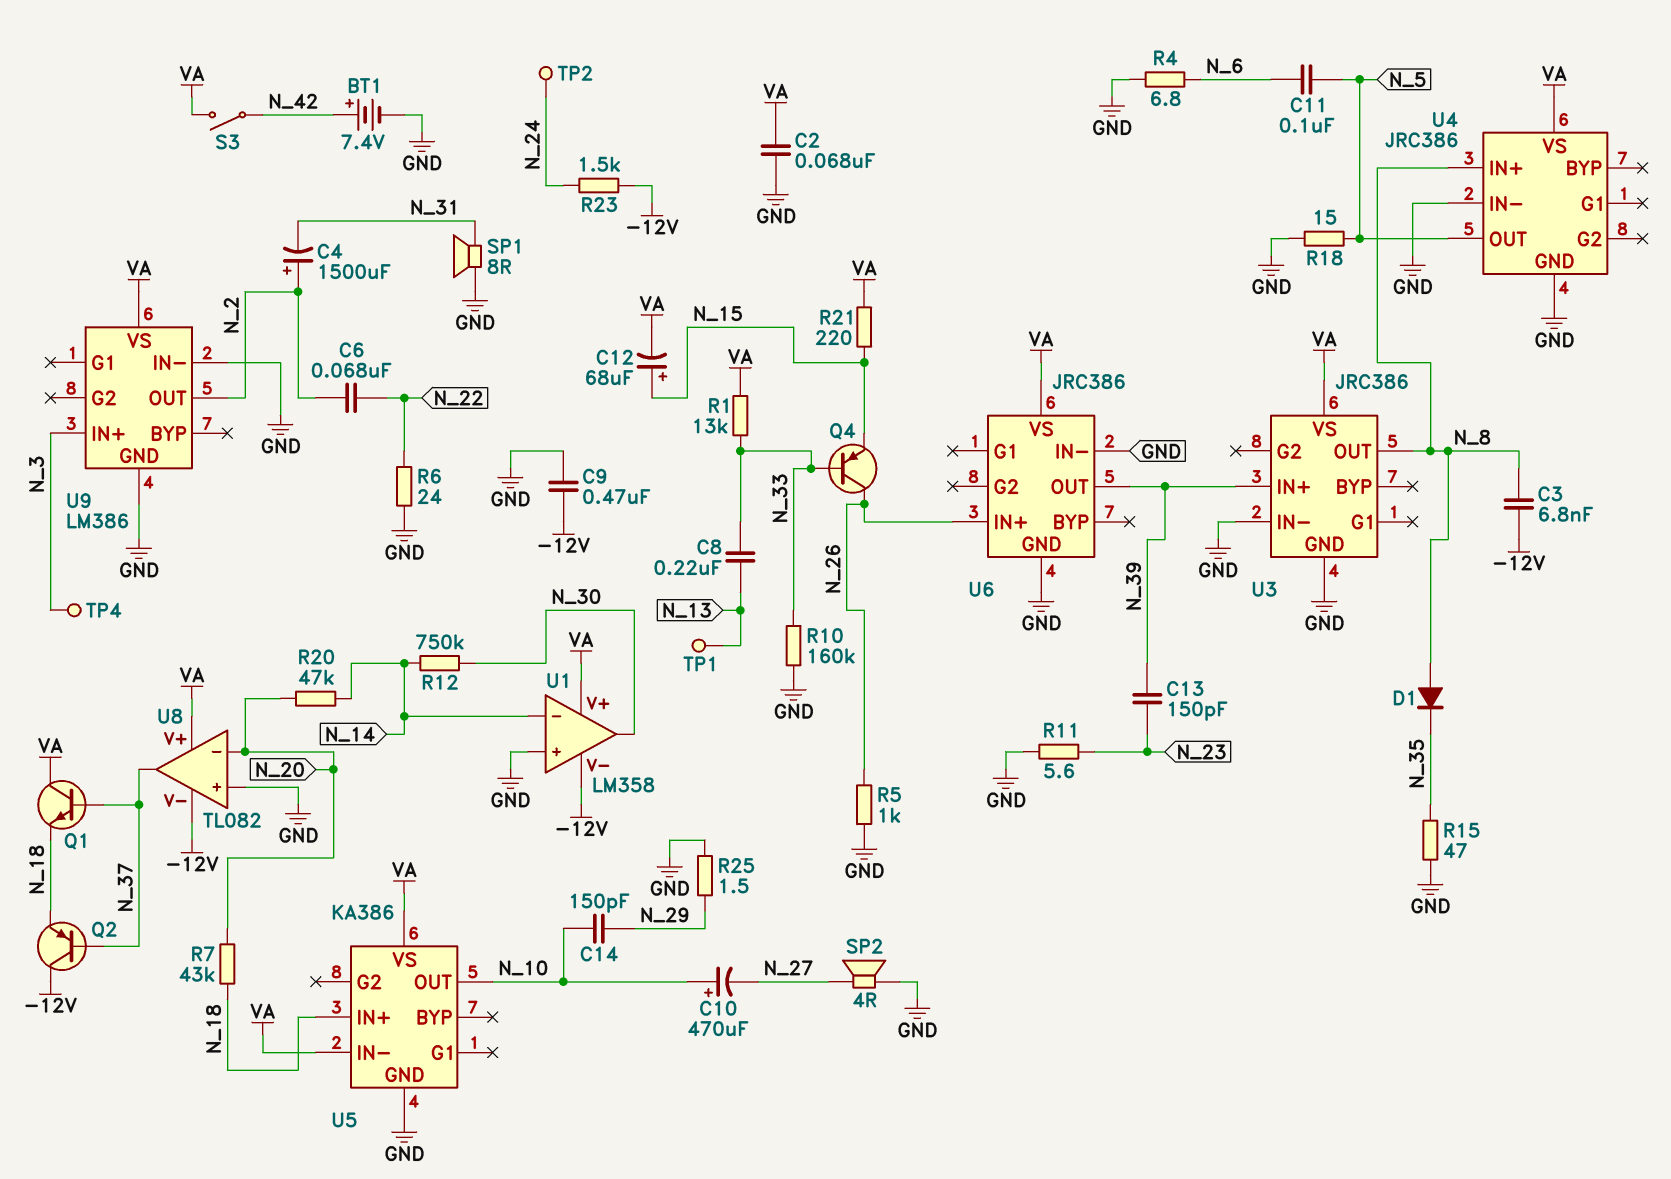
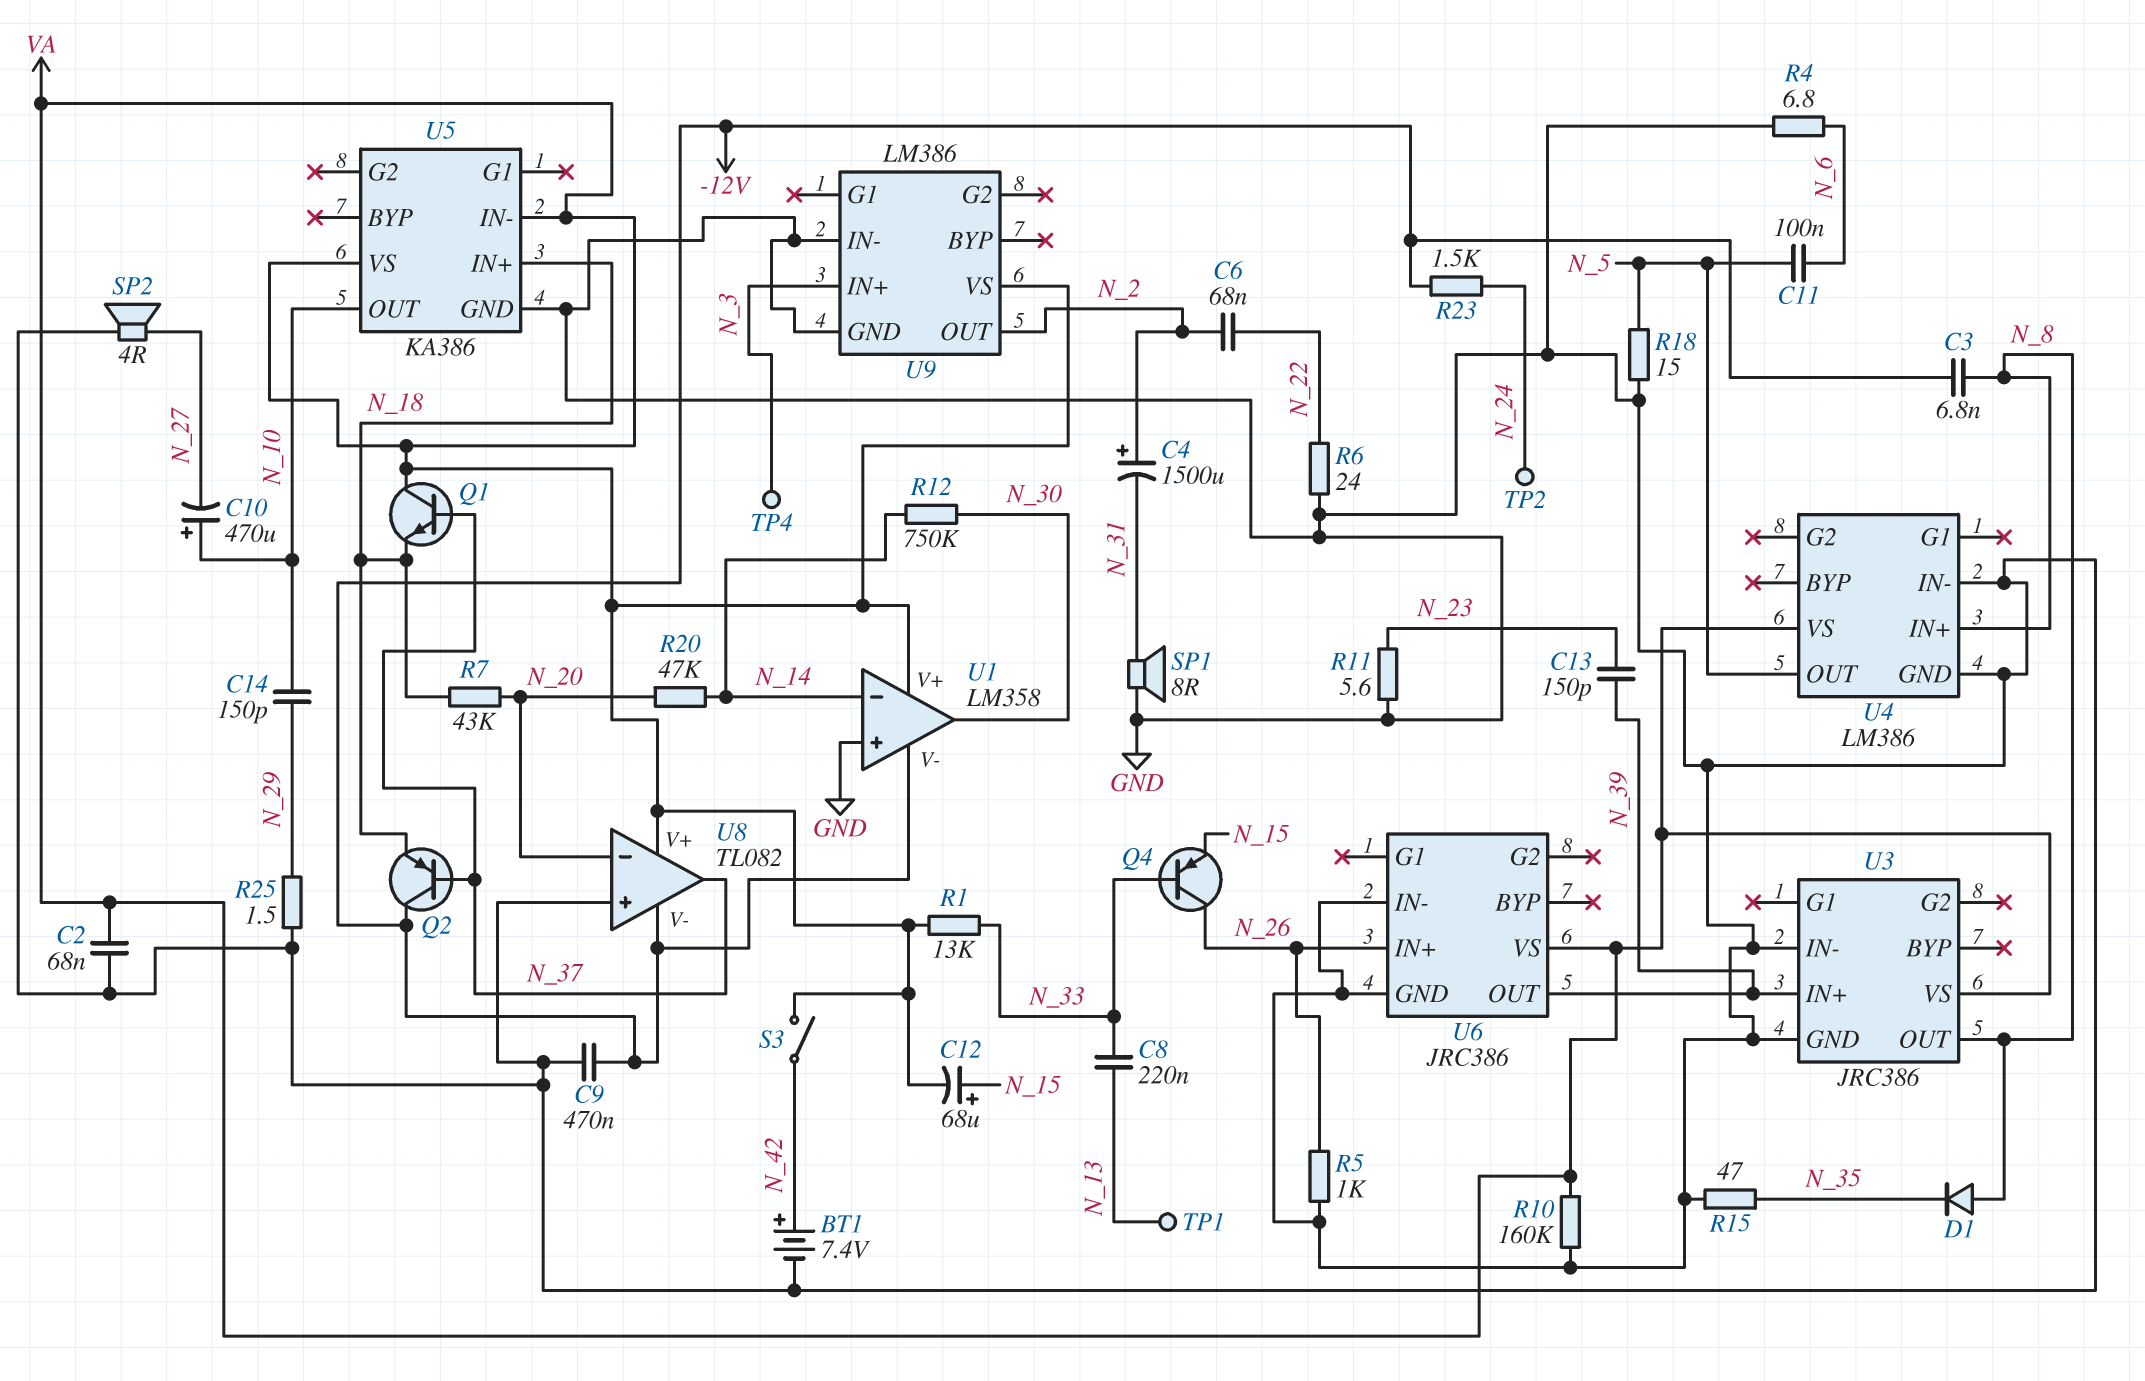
R10: 160k (GND, N_33) -> 160k (GND, VA)
R21: 220 (N_15, VA) -> none
U4: JRC386 -> LM386

